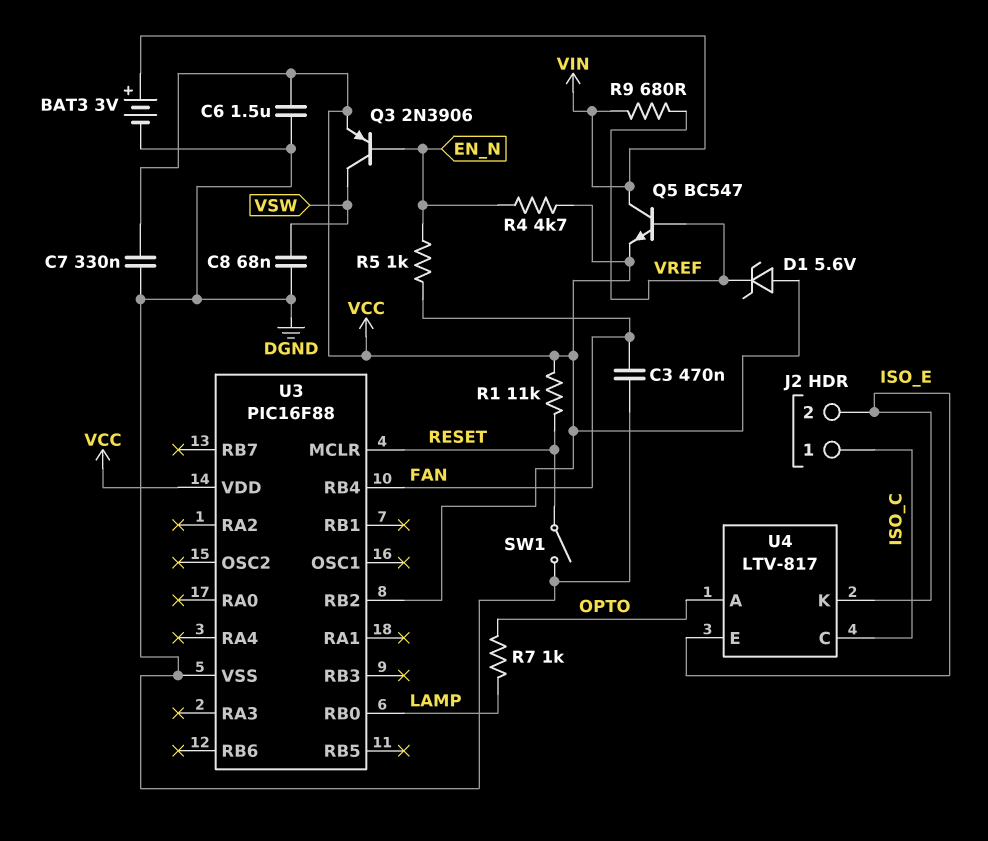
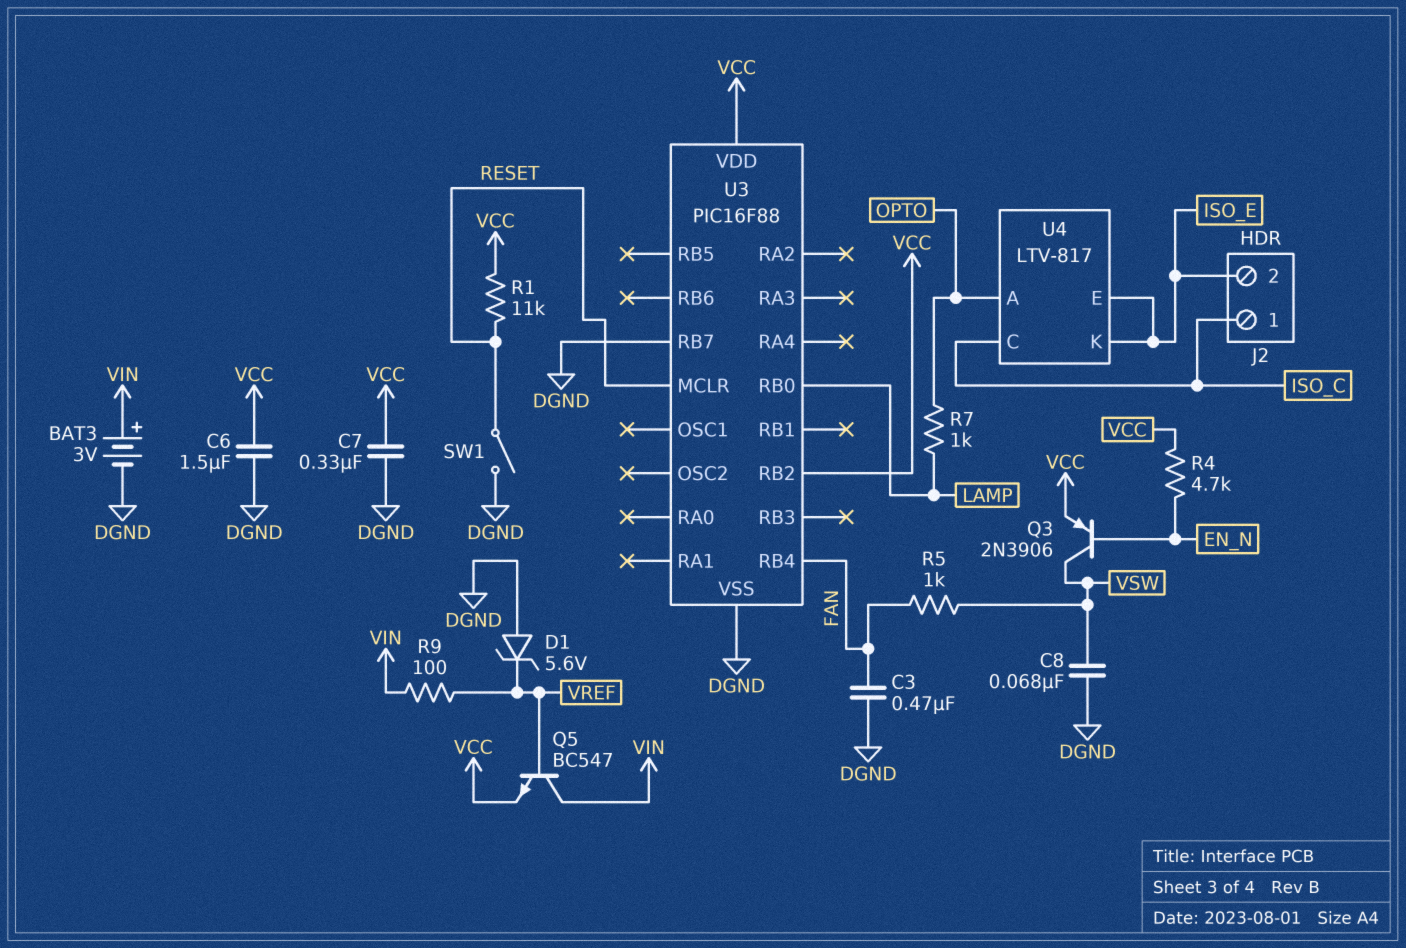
D1: zener 5.6V (A VCC, K VREF) -> zener 5.6V (A DGND, K VREF)
R5: 1k (EN_N, FAN) -> 1k (FAN, VSW)
R9: 680 (VIN, VREF) -> 100 (VIN, VREF)
U3 pin RB7: none -> DGND

